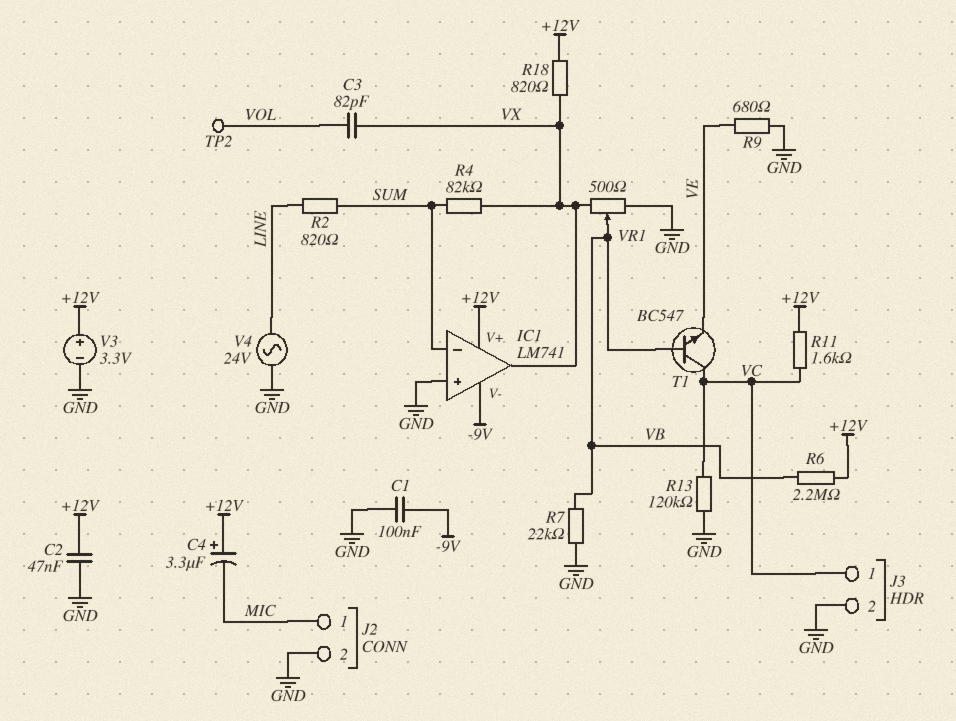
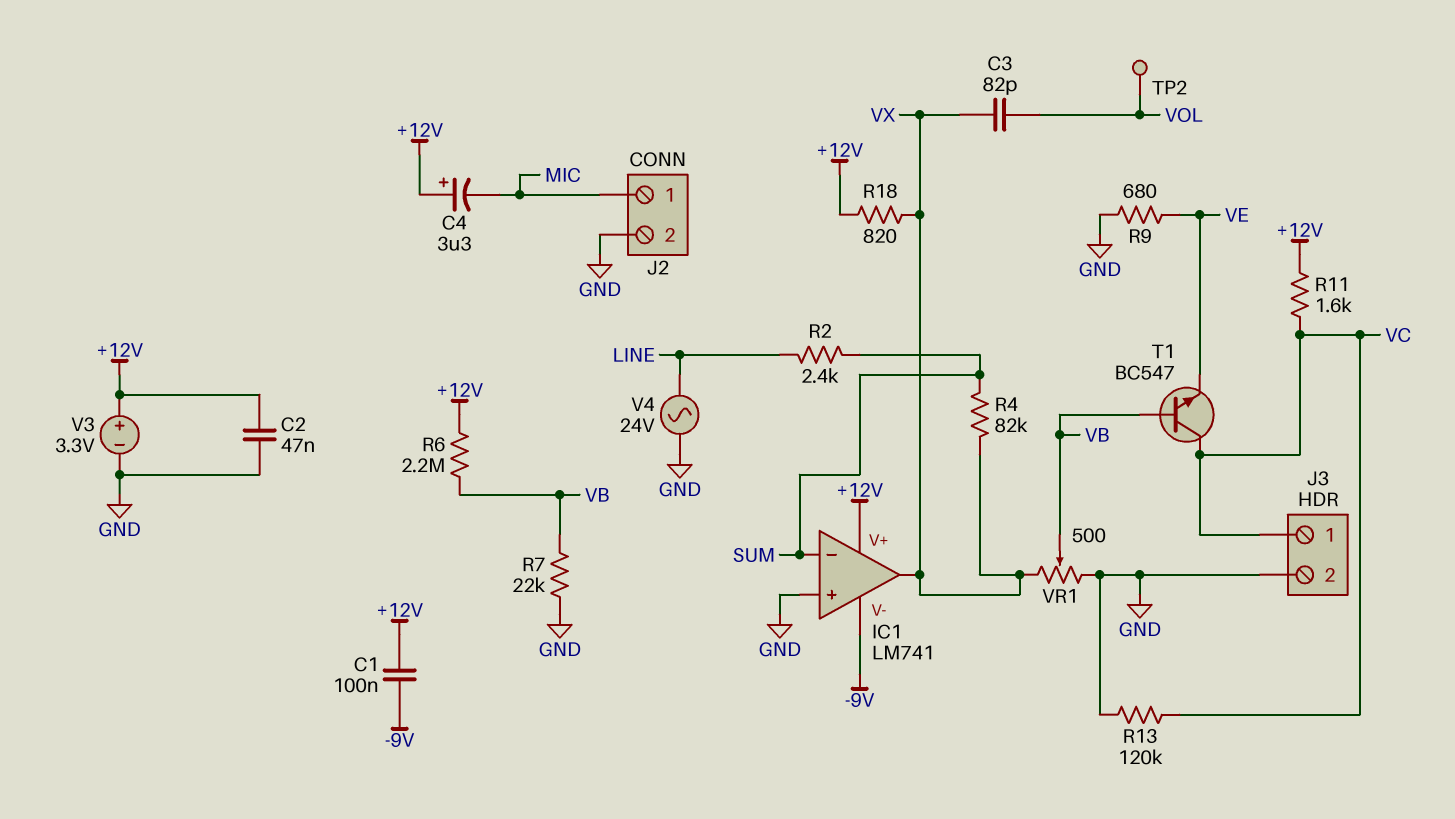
C1: 100nF (-9V, GND) -> 100nF (+12V, -9V)
R2: 820 (LINE, SUM) -> 2.4k (LINE, SUM)

